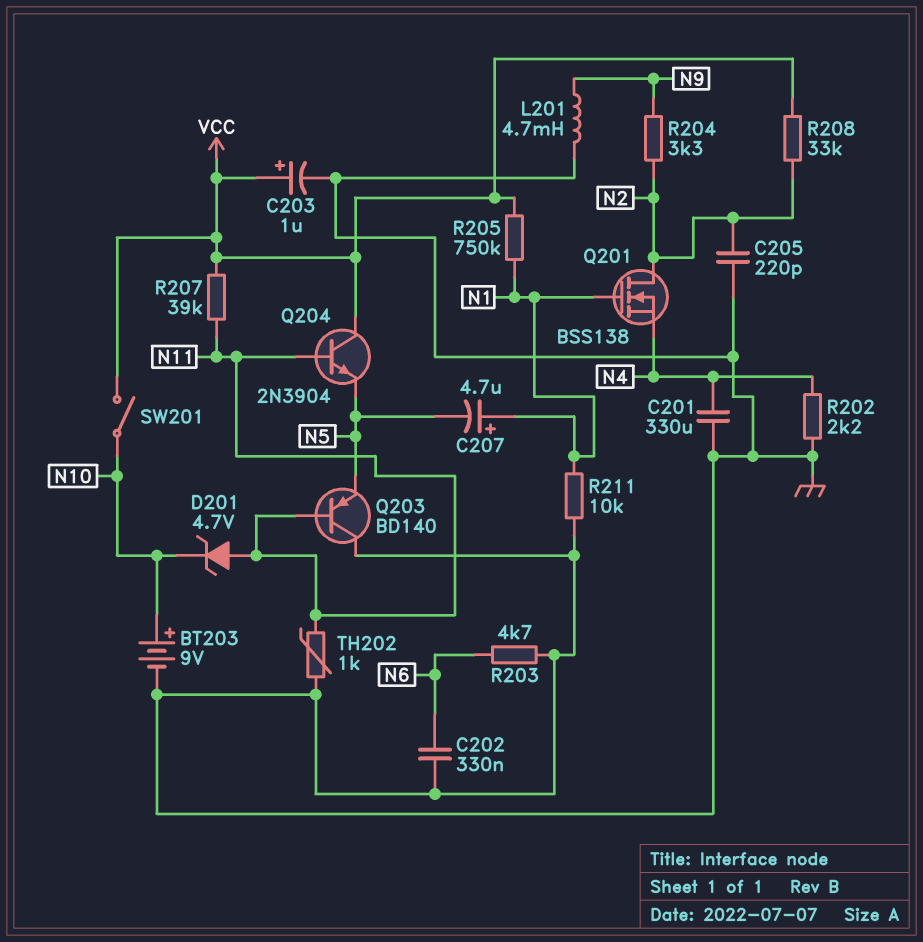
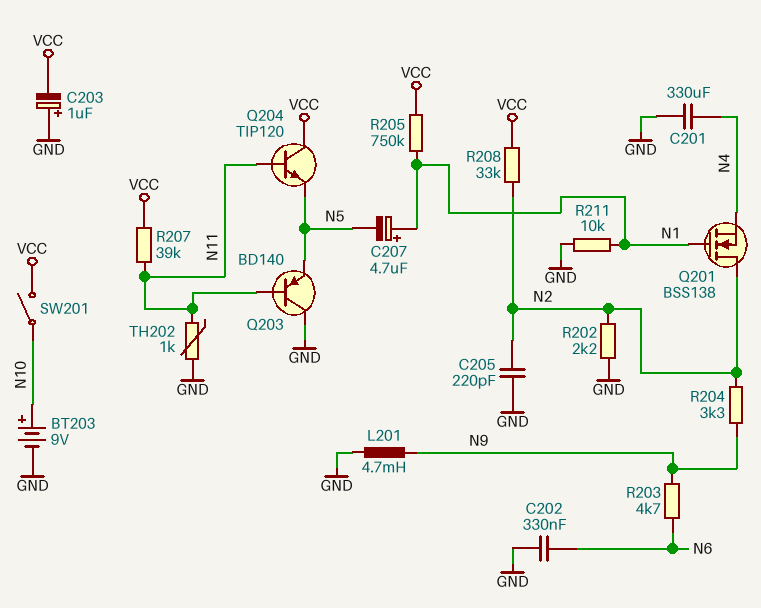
C203: 1uF (plus VCC, minus GND) -> 1uF (plus GND, minus VCC)
D201: zener 4.7V (A N11, K N10) -> none
Q204: NPN 2N3904 (B N11, C VCC, E N5) -> NPN TIP120 (B N11, C VCC, E N5)
R202: 2.2k (GND, N4) -> 2.2k (GND, N2)
R203: 4.7k (GND, N6) -> 4.7k (N6, N9)

